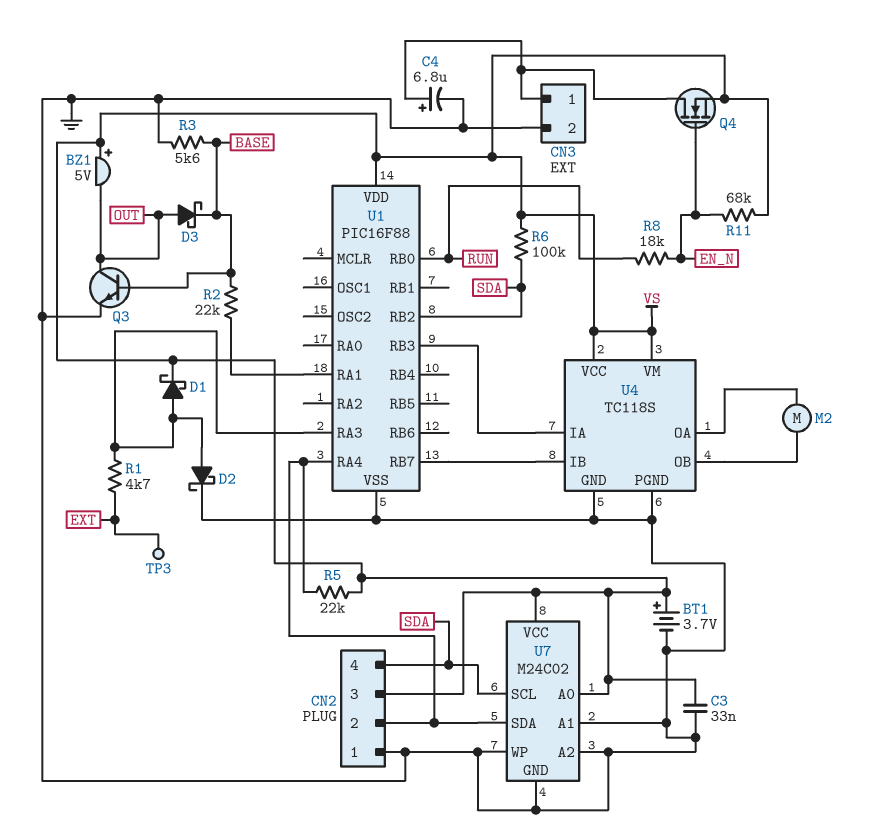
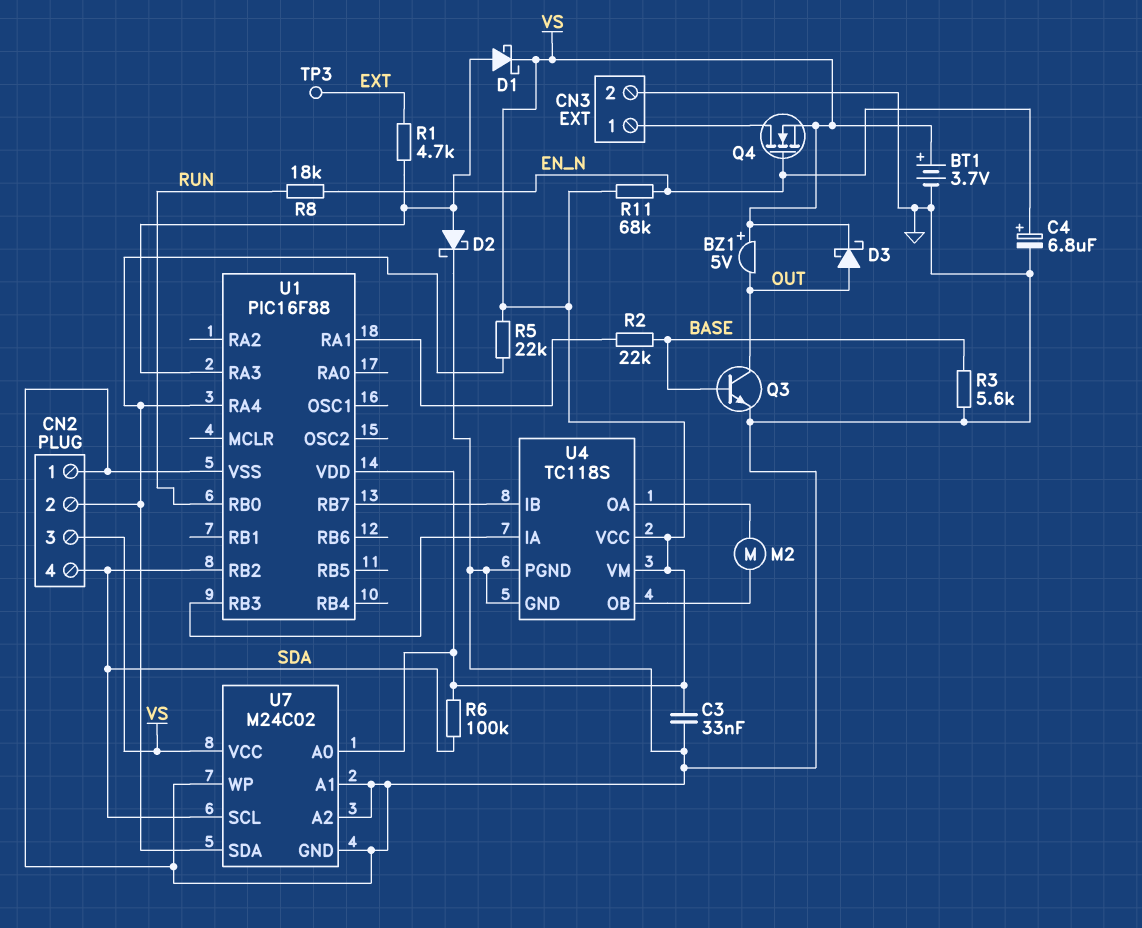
C4: 6.8uF (plus CN3/1, minus GND) -> 6.8uF (plus EN_N, minus GND)
D3: schottky (A OUT, K BASE) -> schottky (A OUT, K VS)

